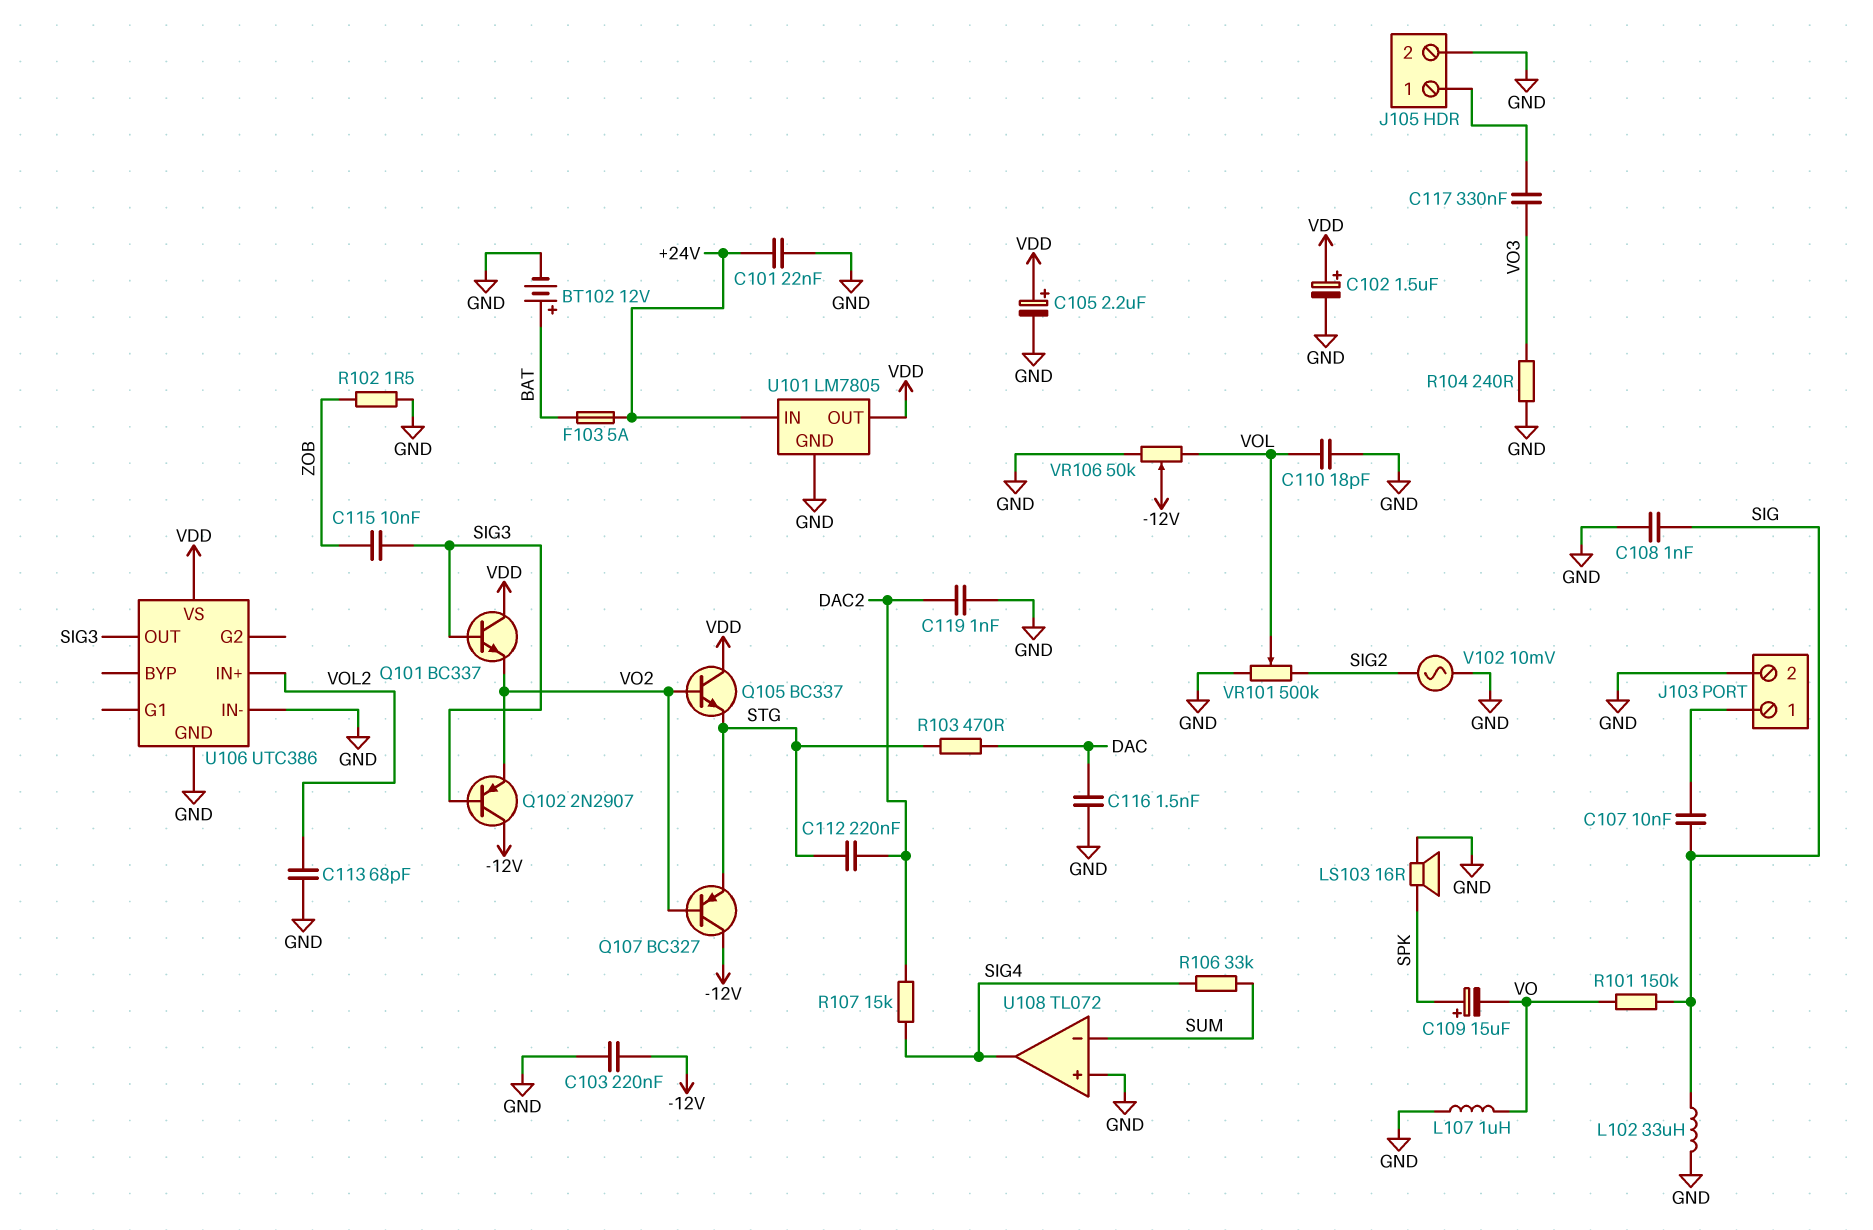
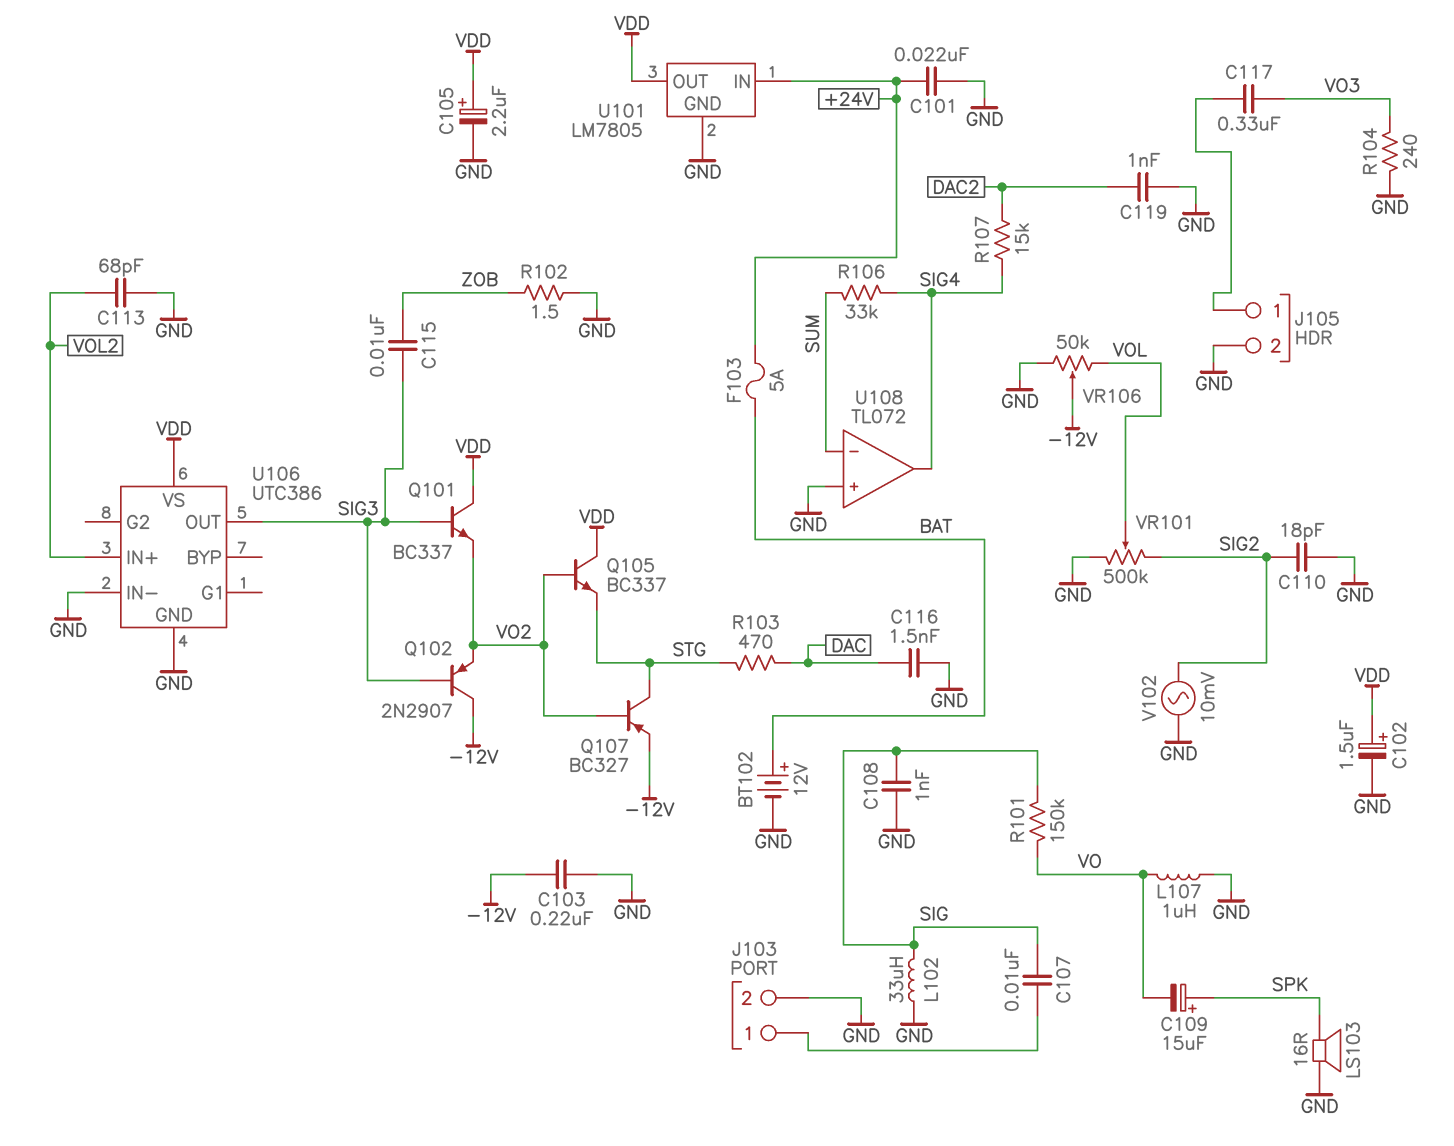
C110: 18pF (GND, VOL) -> 18pF (GND, SIG2)
C112: 220nF (DAC2, STG) -> none
Q107: PNP BC327 (B VO2, C -12V, E STG) -> PNP BC327 (B VO2, C STG, E -12V)

